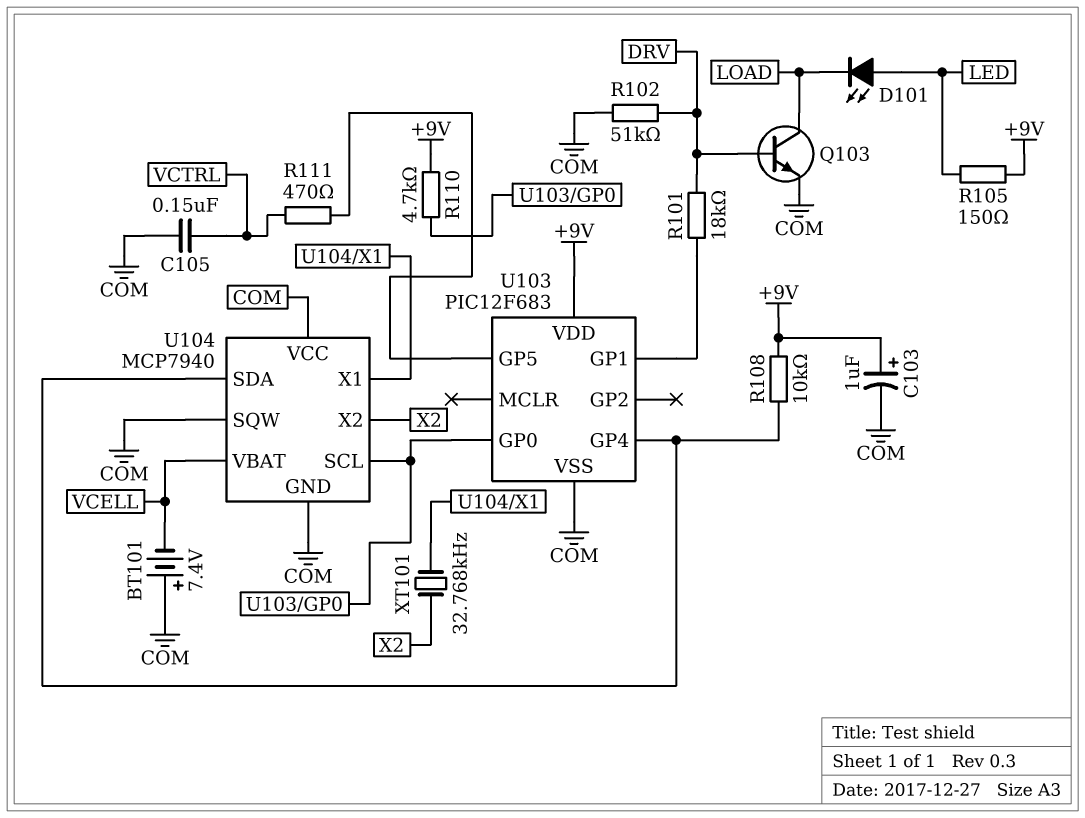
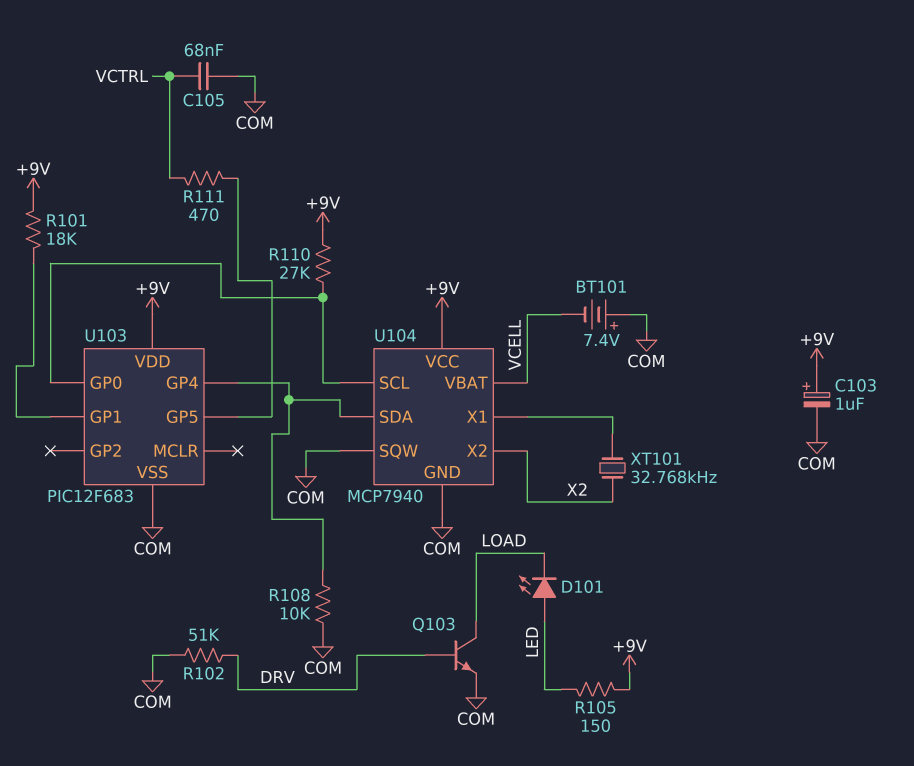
C105: 150nF (COM, VCTRL) -> 68nF (COM, VCTRL)
R101: 18k (DRV, U103/GP1) -> 18k (+9V, U103/GP1)
R108: 10k (+9V, U103/GP4) -> 10k (COM, U103/GP4)
R110: 4.7k (+9V, U103/GP0) -> 27k (+9V, U103/GP0)
U104 pin VCC: COM -> +9V

